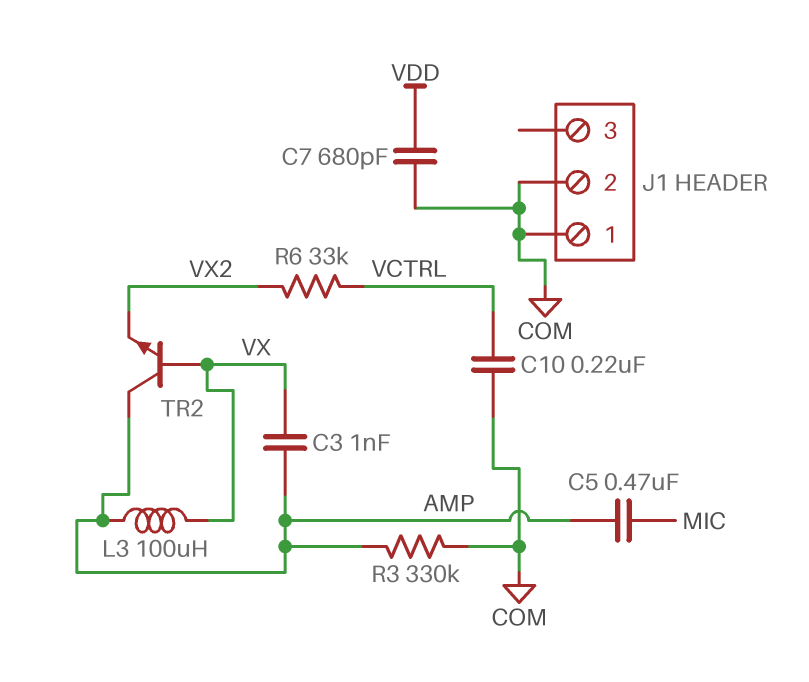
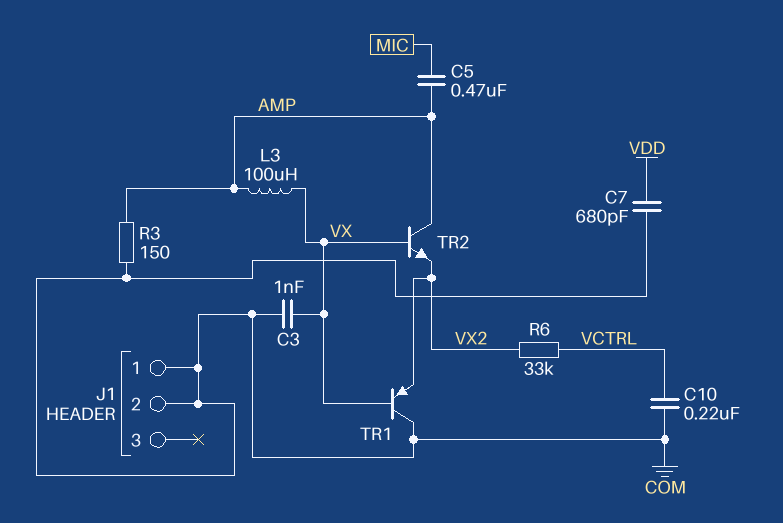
C3: 1nF (AMP, VX) -> 1nF (COM, VX)
R3: 330k (AMP, COM) -> 150 (AMP, COM)
TR1: none -> PNP (B VX, C COM, E VX2)

